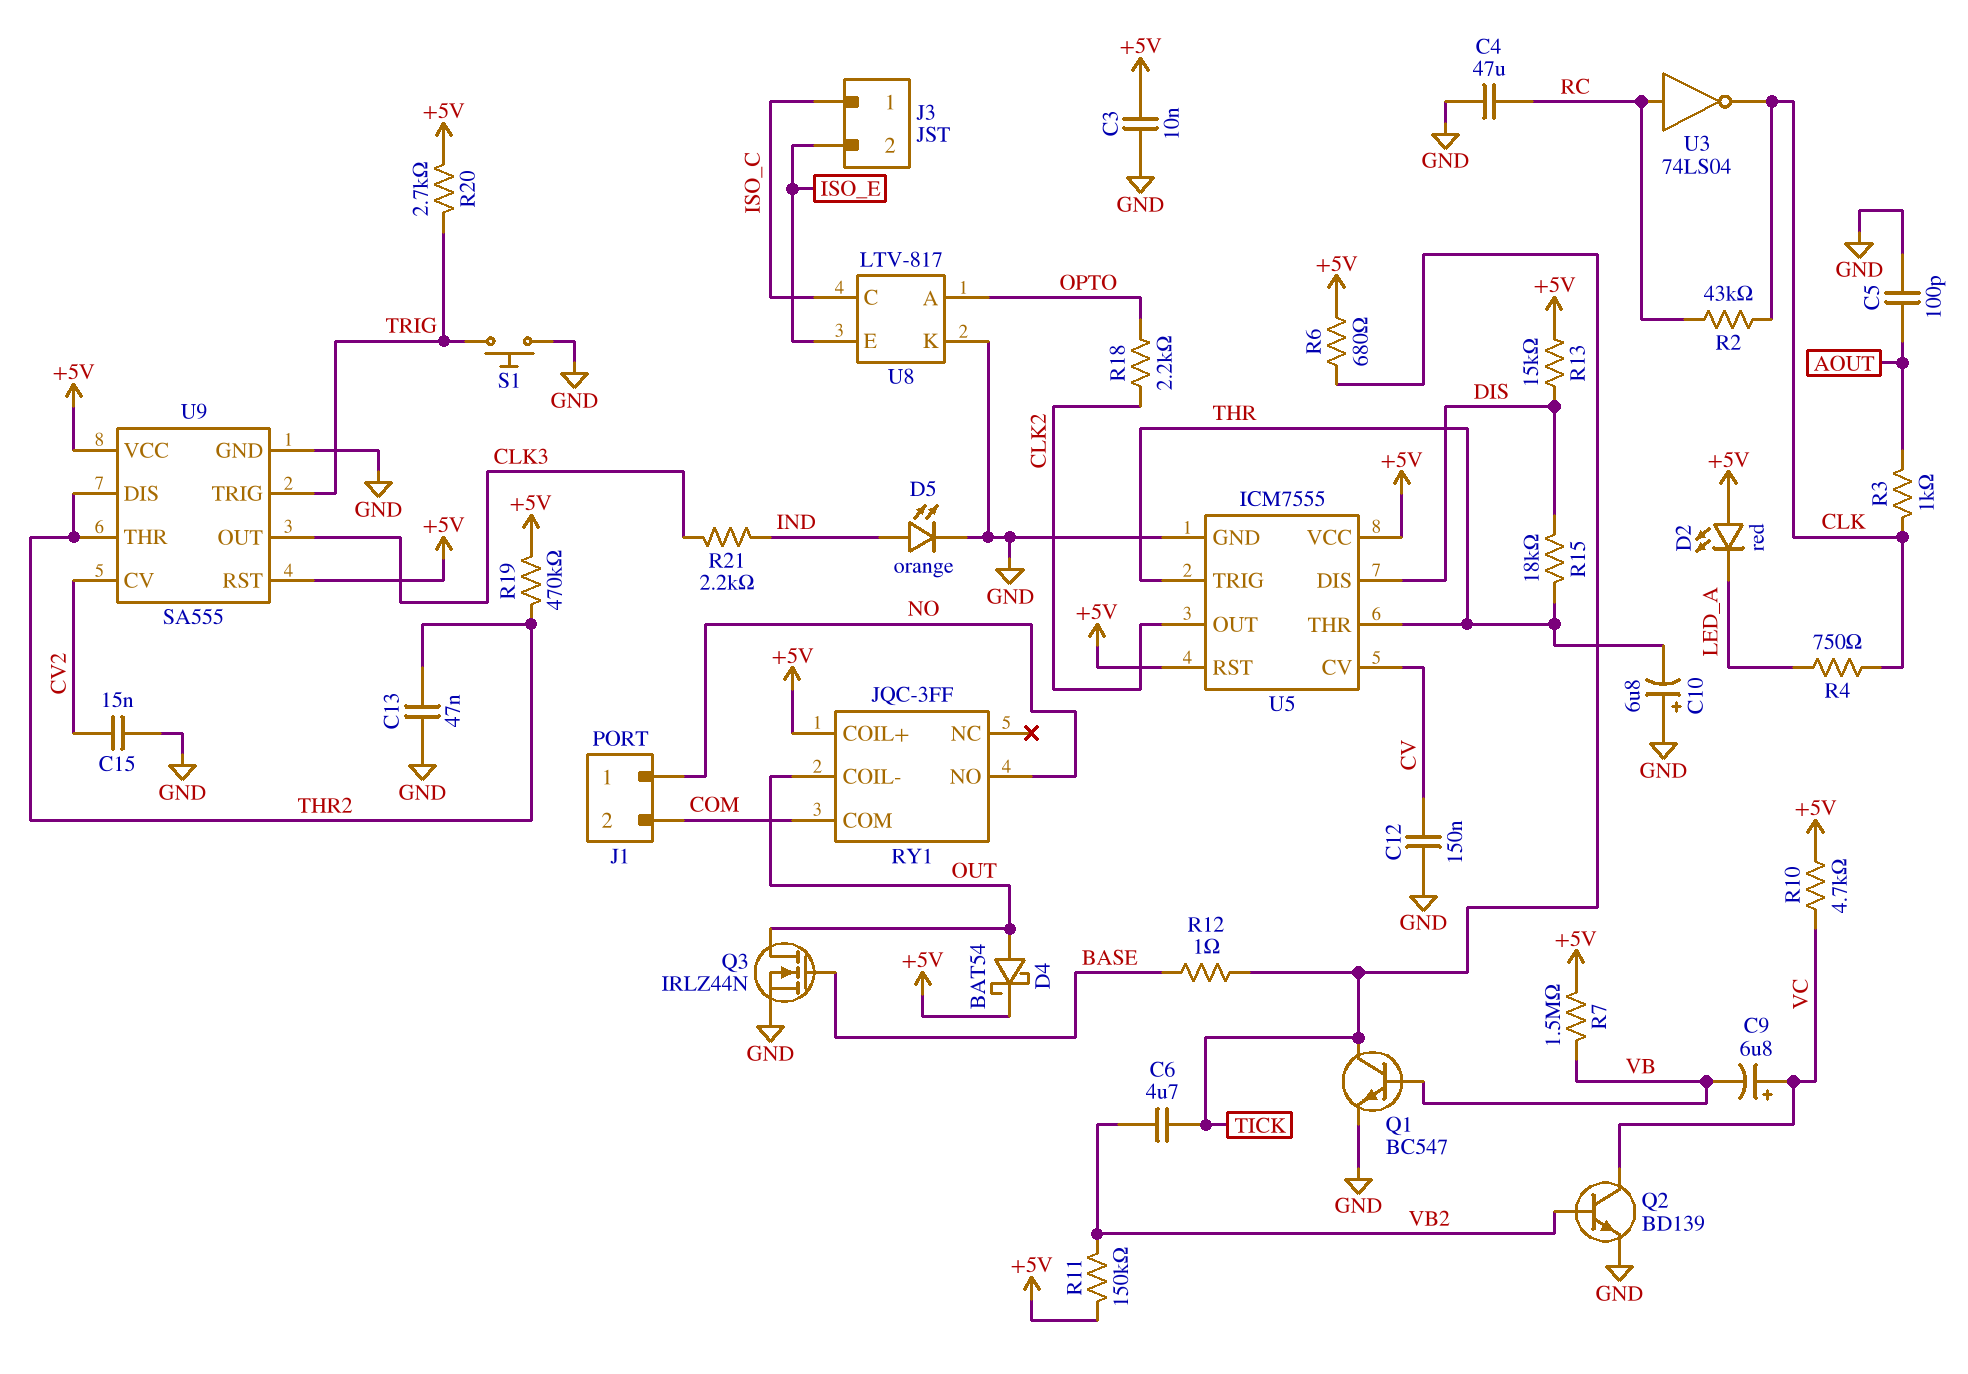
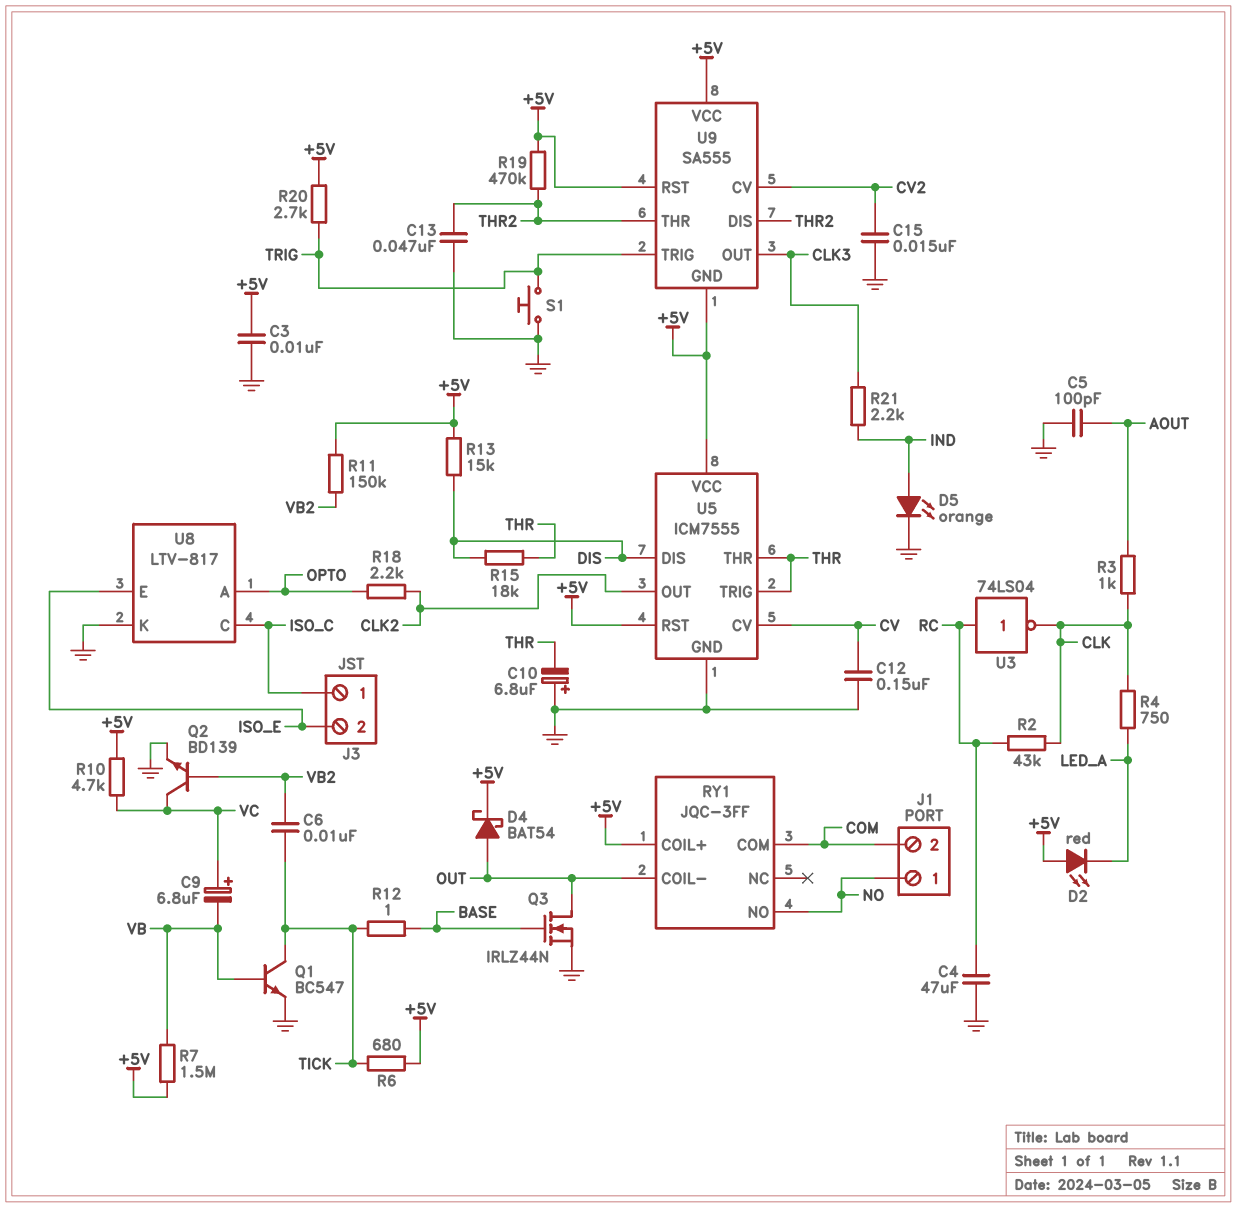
C6: 4.7uF (TICK, VB2) -> 10nF (TICK, VB2)
U9 pin GND: GND -> +5V

